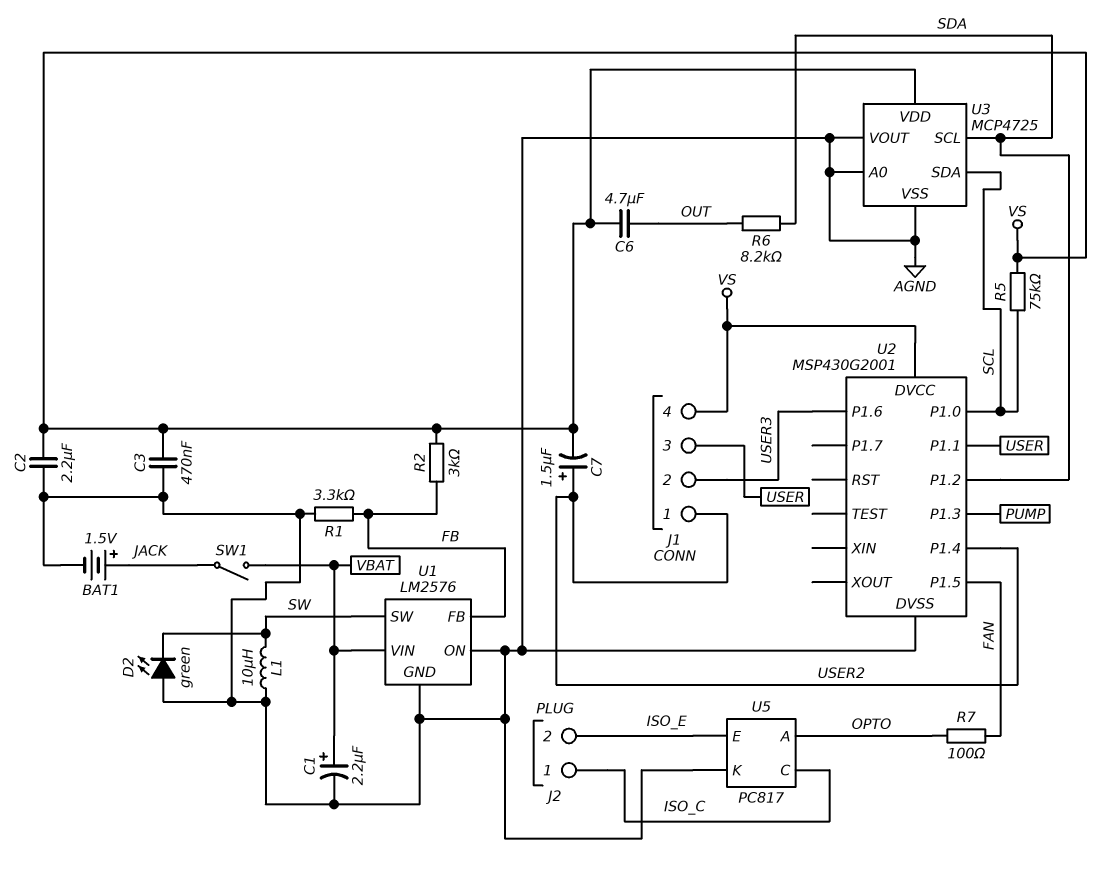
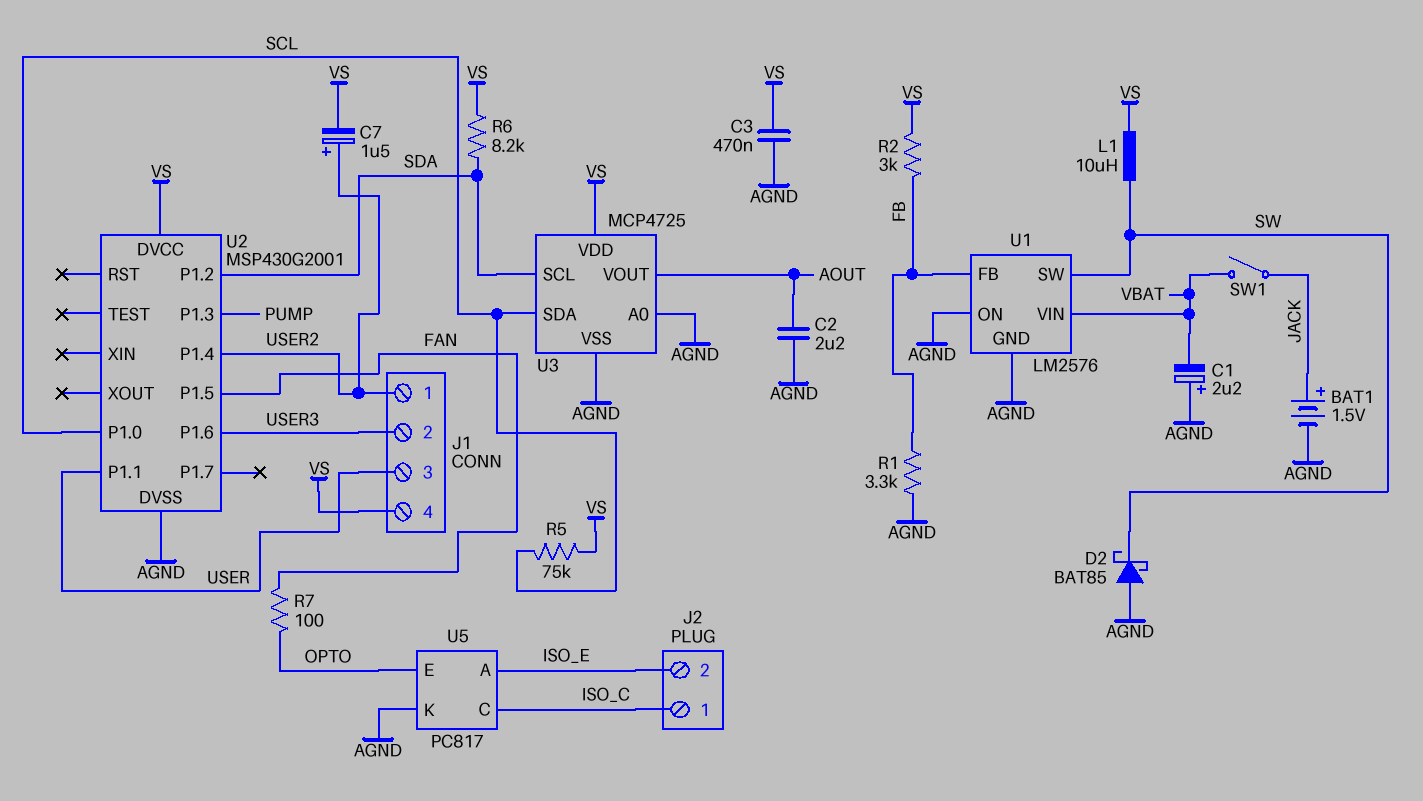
C1: 2.2uF (plus VBAT, minus AGND) -> 2.2uF (plus AGND, minus VBAT)
C2: 2.2uF (AGND, VS) -> 2.2uF (AGND, AOUT)
C6: 4.7uF (OUT, VS) -> none
D2: LED green (A AGND, K SW) -> schottky BAT85 (A AGND, K SW)
L1: 10uH (AGND, SW) -> 10uH (SW, VS)
R6: 8.2k (OUT, SDA) -> 8.2k (SDA, VS)
U3 pin VOUT: AGND -> AOUT
U5 pin A: OPTO -> ISO_E
U5 pin E: ISO_E -> OPTO

